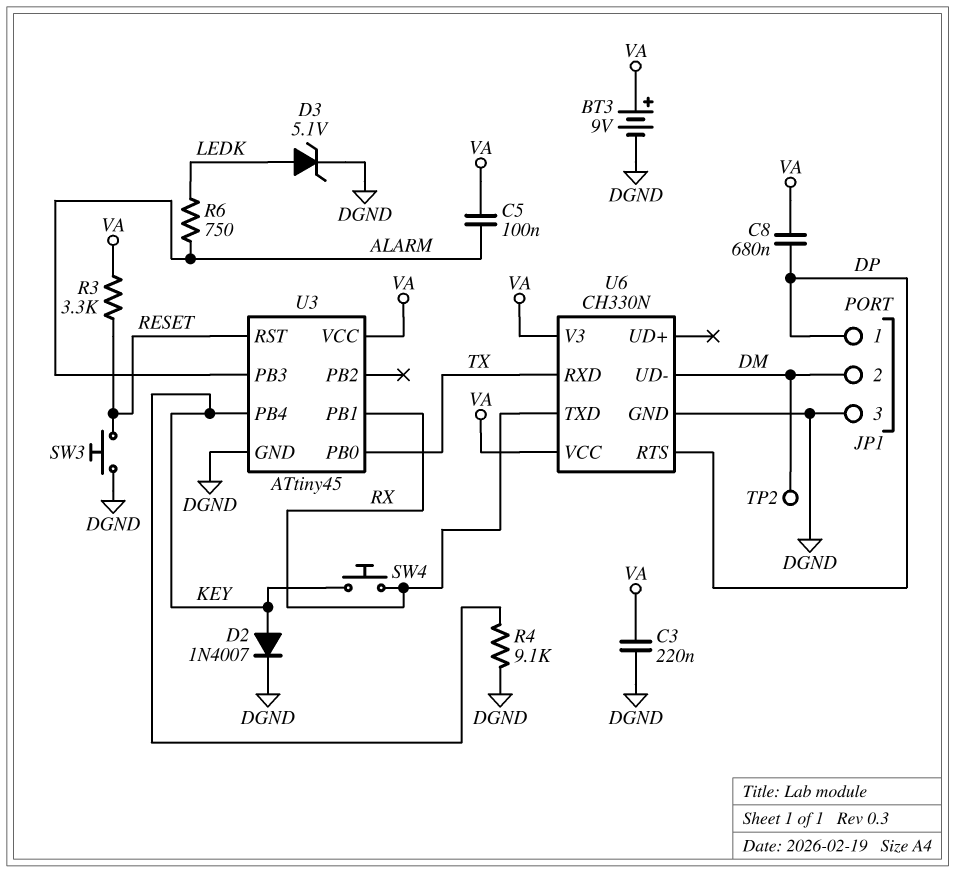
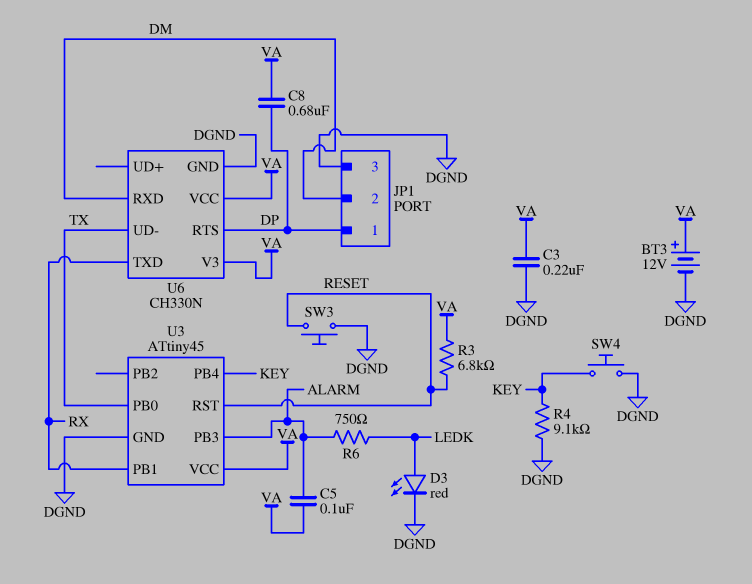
BT3: 9V (plus VA, minus DGND) -> 12V (plus VA, minus DGND)
D2: diode 1N4007 (A KEY, K DGND) -> none
D3: zener 5.1V (A LEDK, K DGND) -> LED red (A LEDK, K DGND)
R3: 3.3k (RESET, VA) -> 6.8k (RESET, VA)
SW4: button (KEY, RX) -> button (DGND, KEY)
TP2: test point (DM) -> none
U6 pin RXD: TX -> DM
U6 pin UD-: DM -> TX

